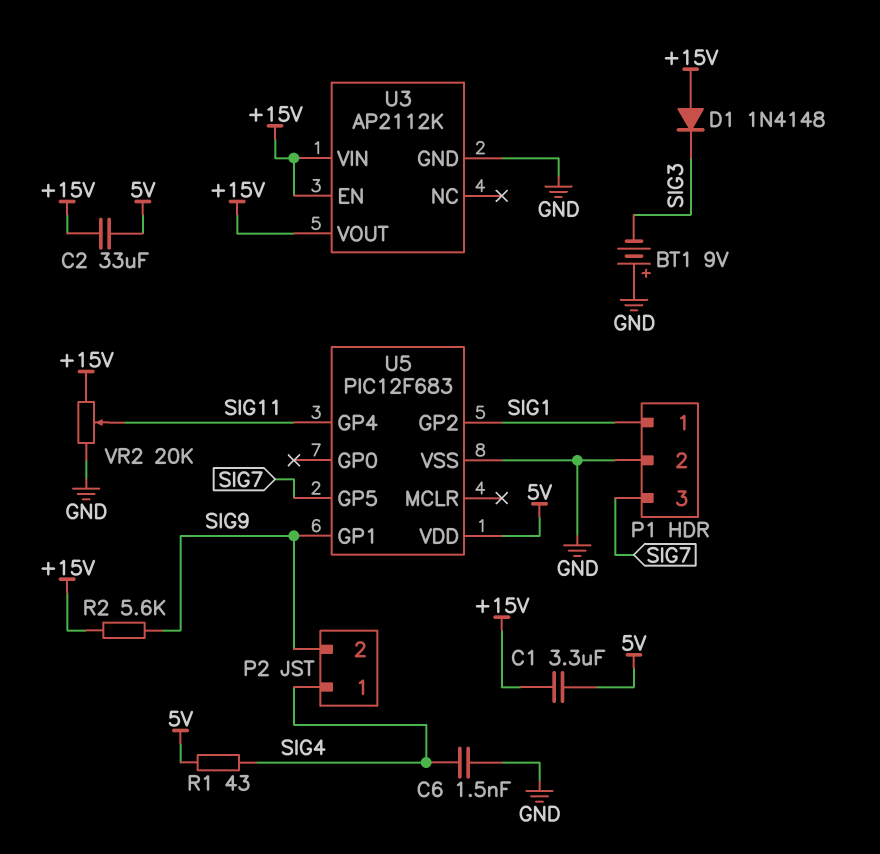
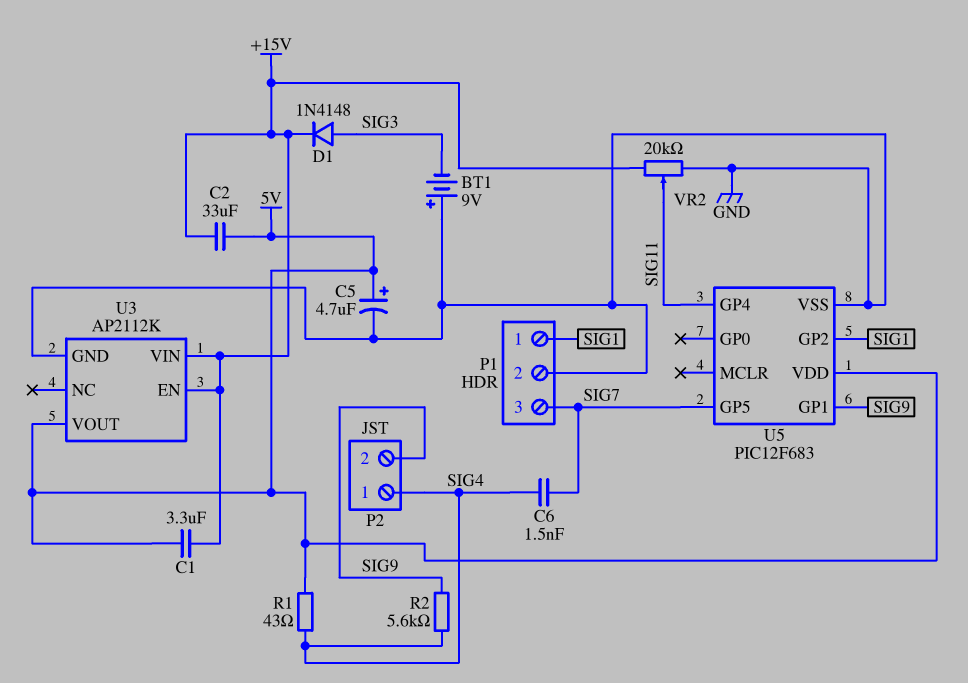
C5: none -> 4.7uF (plus 5V, minus GND)
C6: 1.5nF (GND, SIG4) -> 1.5nF (SIG4, SIG7)
D1: diode 1N4148 (A +15V, K SIG3) -> diode 1N4148 (A SIG3, K +15V)
R2: 5.6k (+15V, SIG9) -> 5.6k (SIG4, SIG9)
U3 pin VOUT: +15V -> 5V

